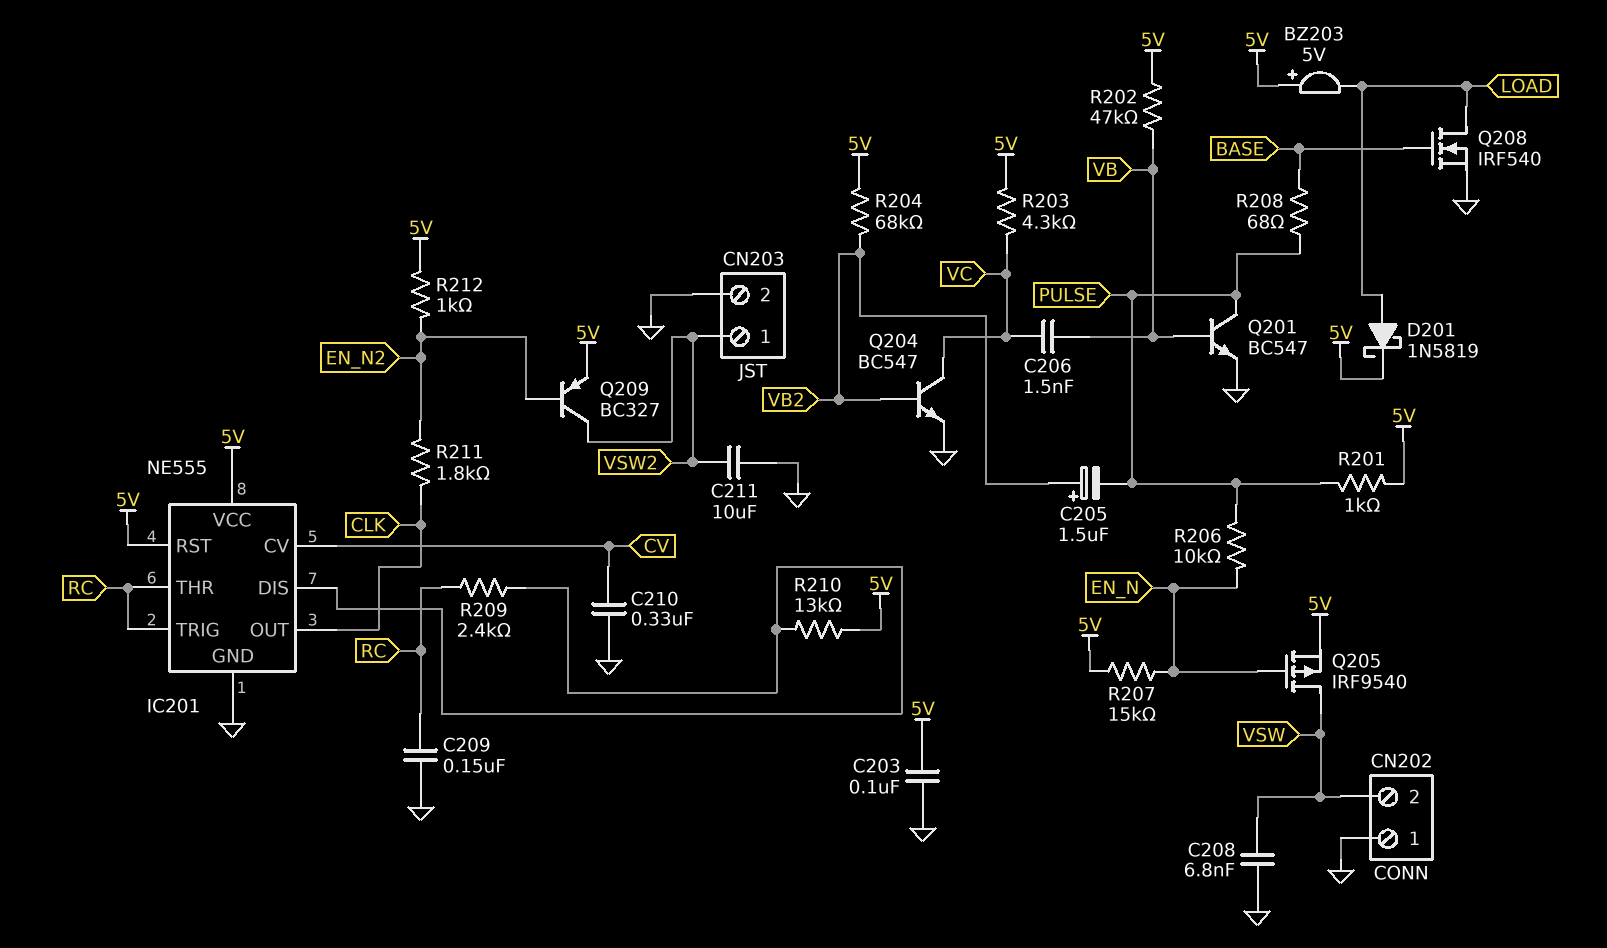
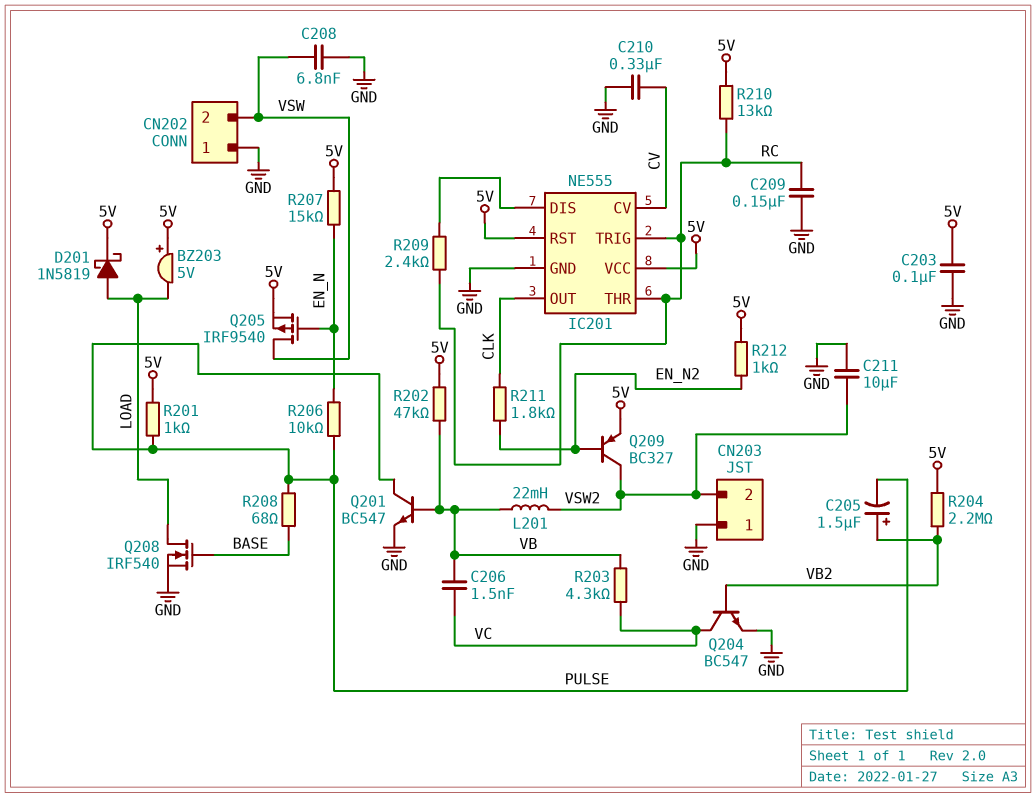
CN203 pin 1: VSW2 -> GND
CN203 pin 2: GND -> VSW2
L201: none -> 22mH (VB, VSW2)
R203: 4.3k (5V, VC) -> 4.3k (VB, VC)
R204: 68k (5V, VB2) -> 2.2M (5V, VB2)
R210: 13k (5V, IC201/DIS) -> 13k (5V, RC)

